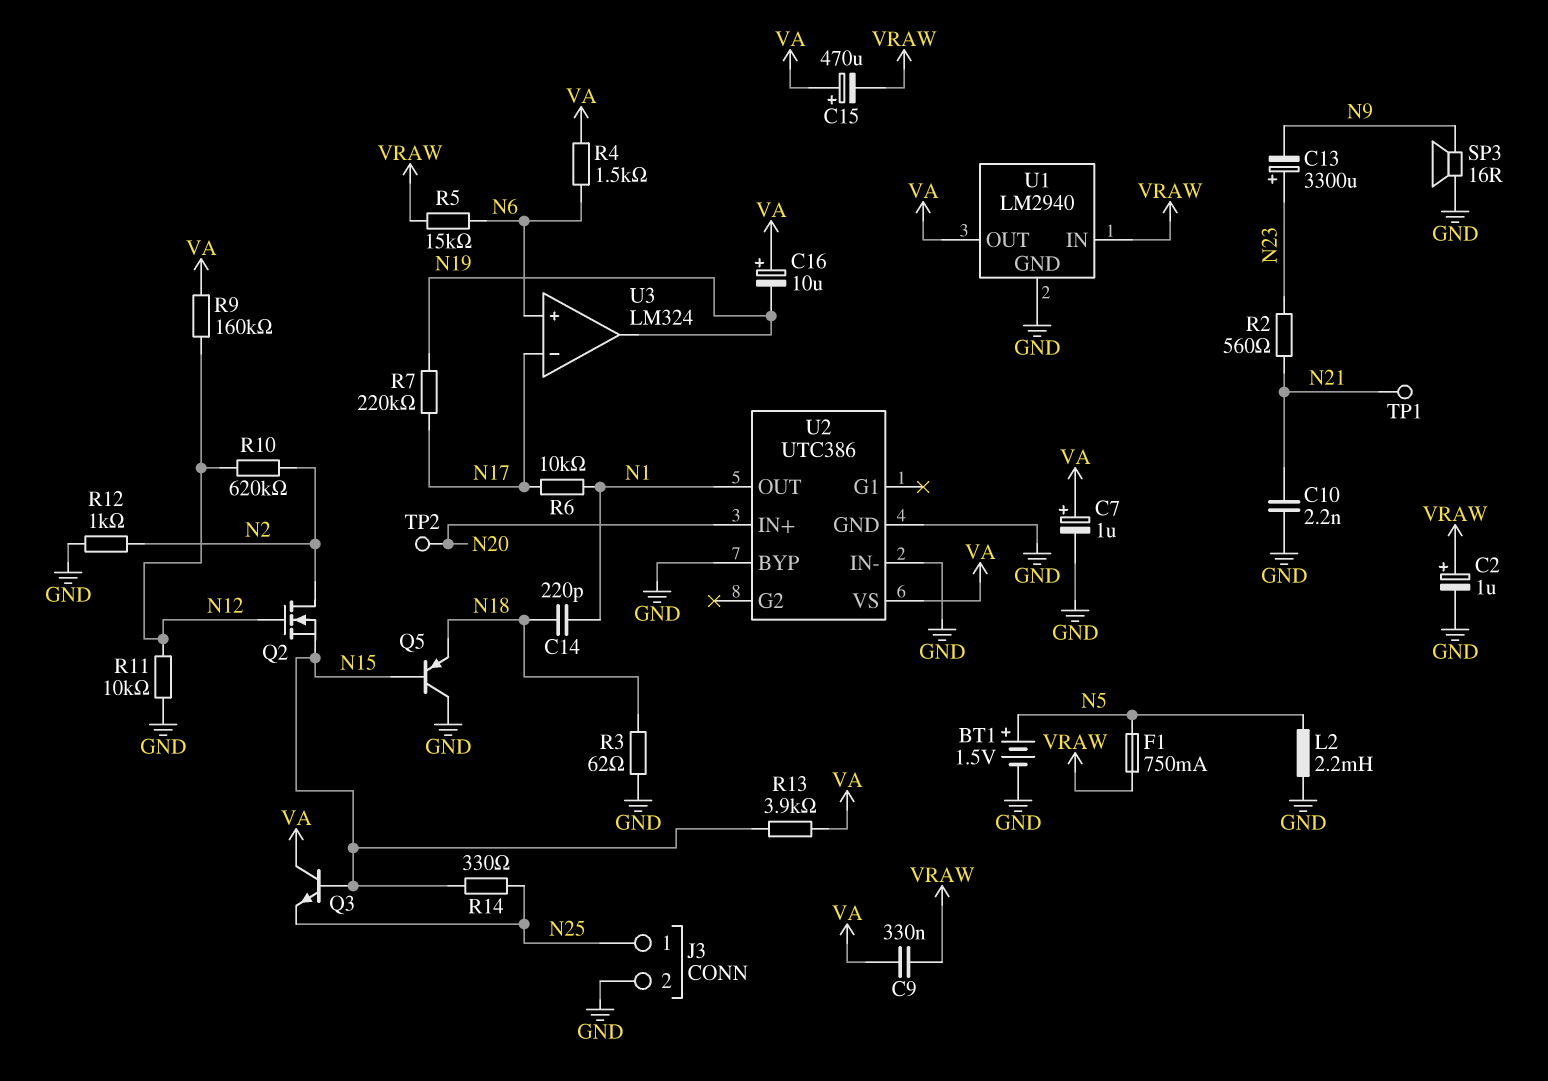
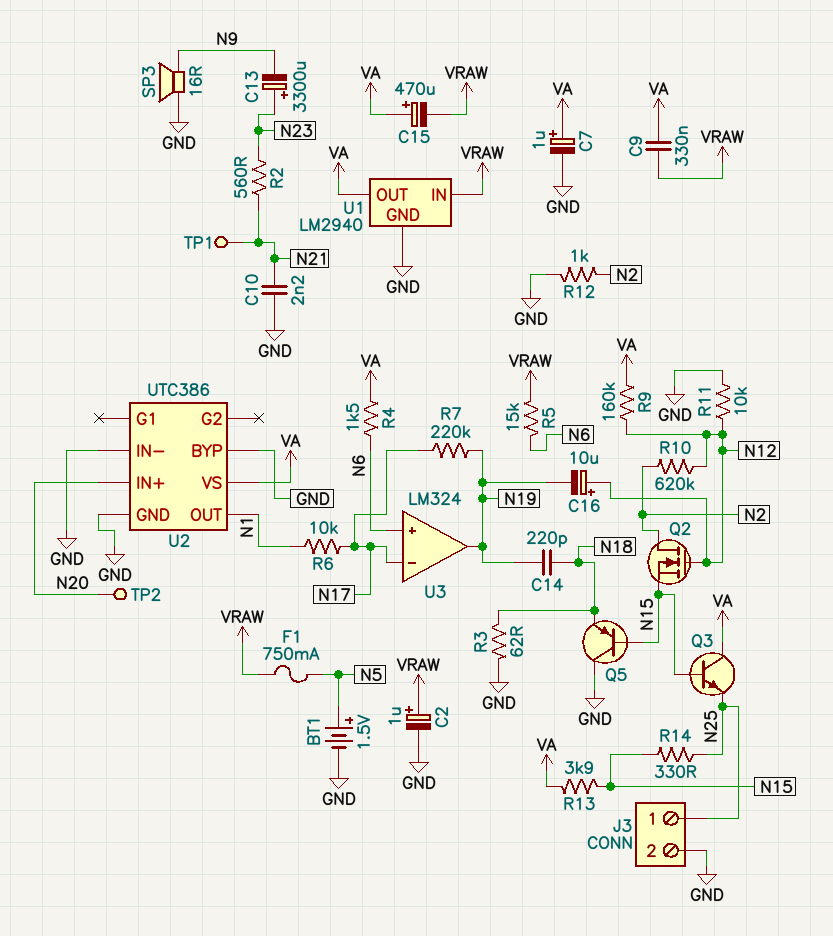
C14: 220pF (N1, N18) -> 220pF (N18, N19)
C16: 10uF (plus VA, minus N19) -> 10uF (plus N12, minus N19)
L2: 2.2mH (GND, N5) -> none

